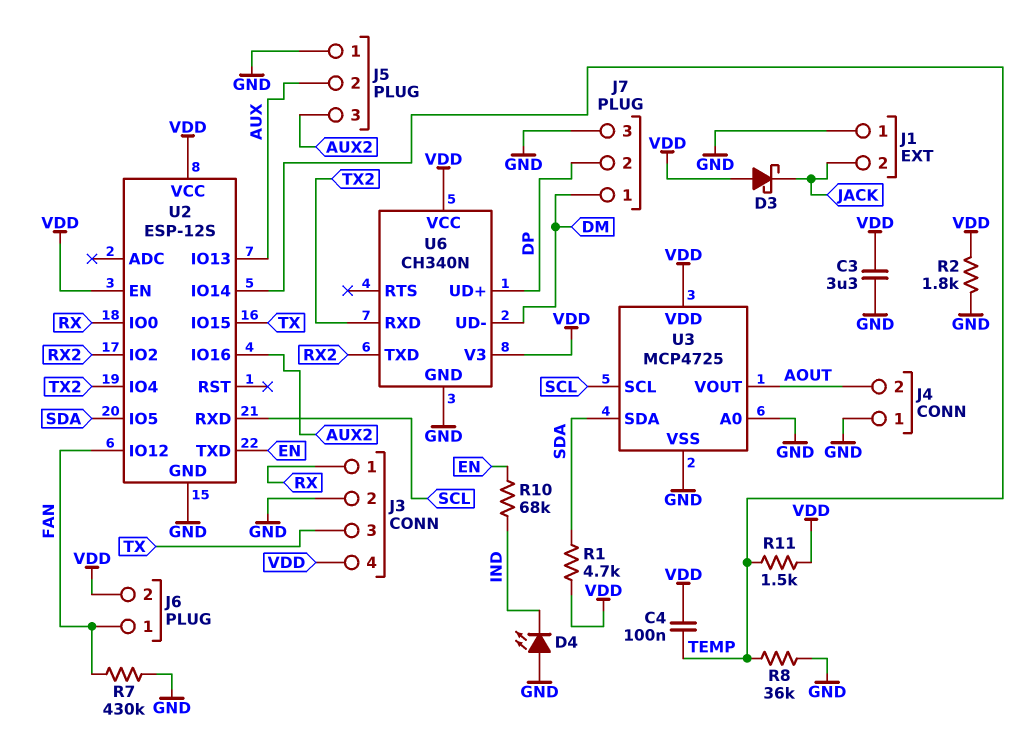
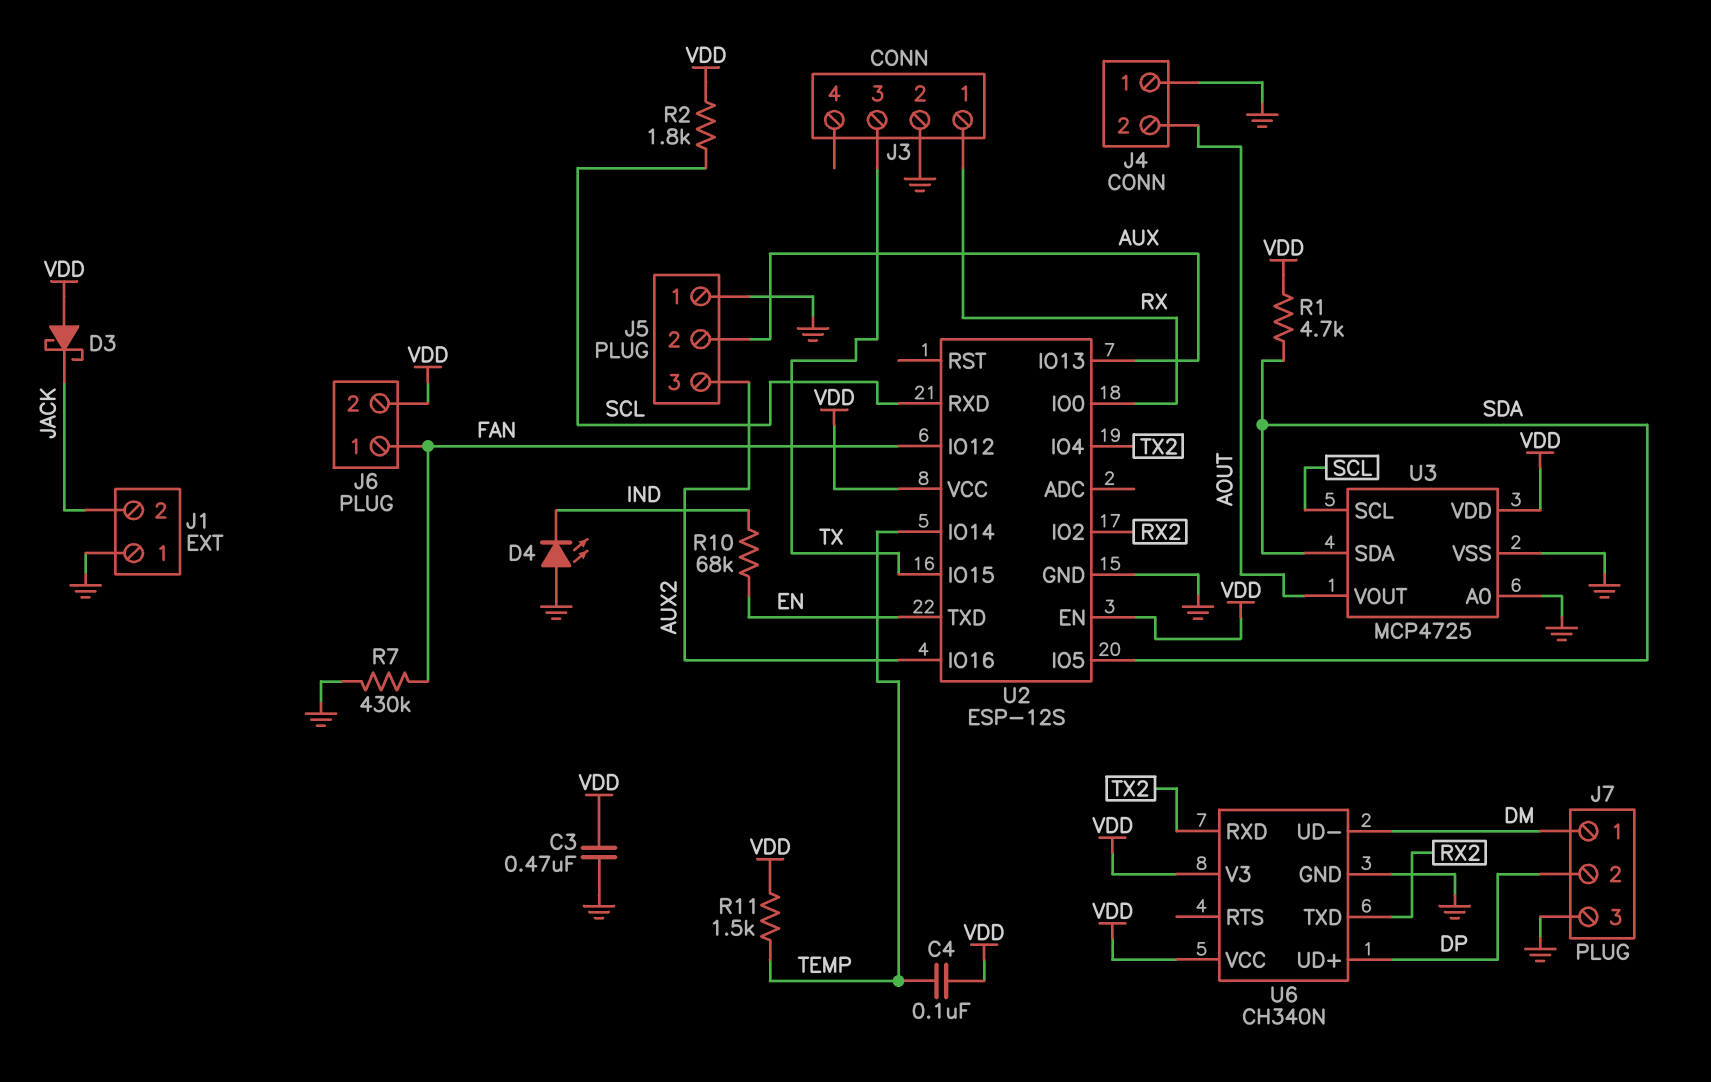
C3: 3.3uF (GND, VDD) -> 470nF (GND, VDD)
J3 pin 4: VDD -> none
R2: 1.8k (GND, VDD) -> 1.8k (SCL, VDD)
R8: 36k (GND, TEMP) -> none

